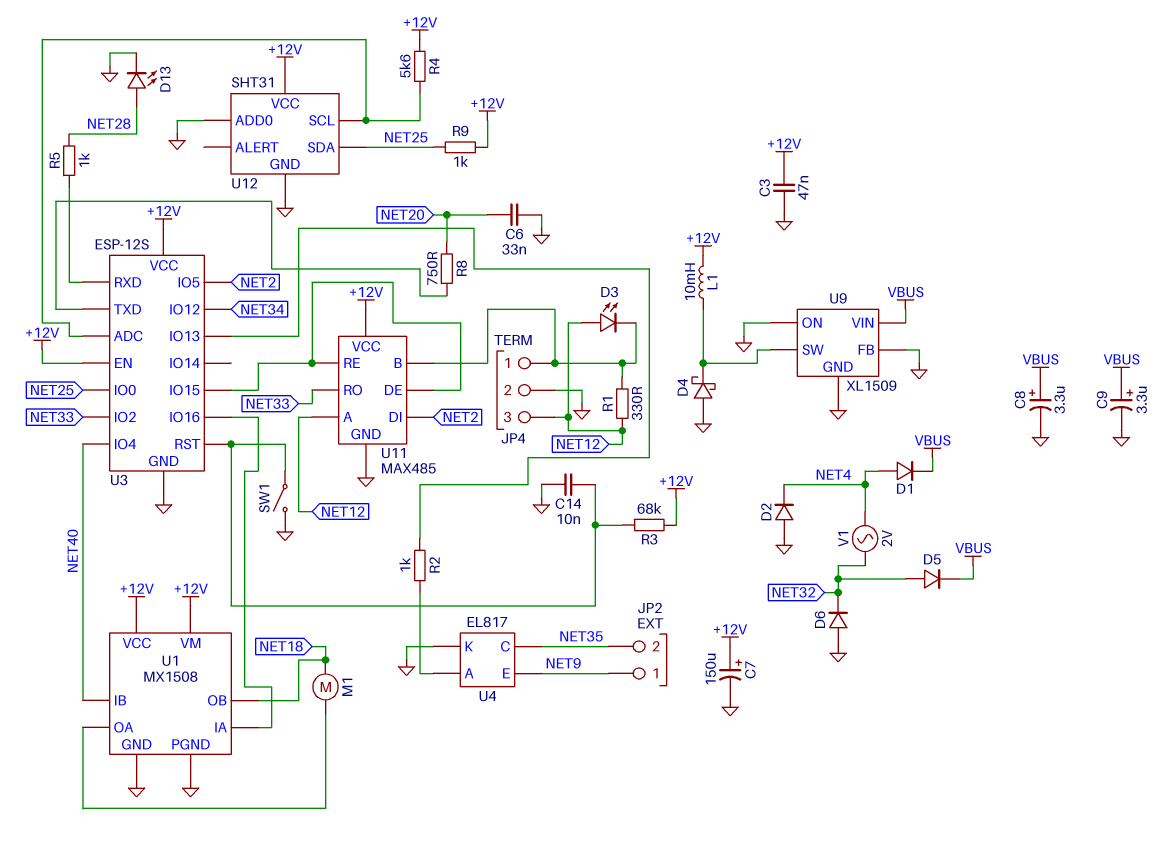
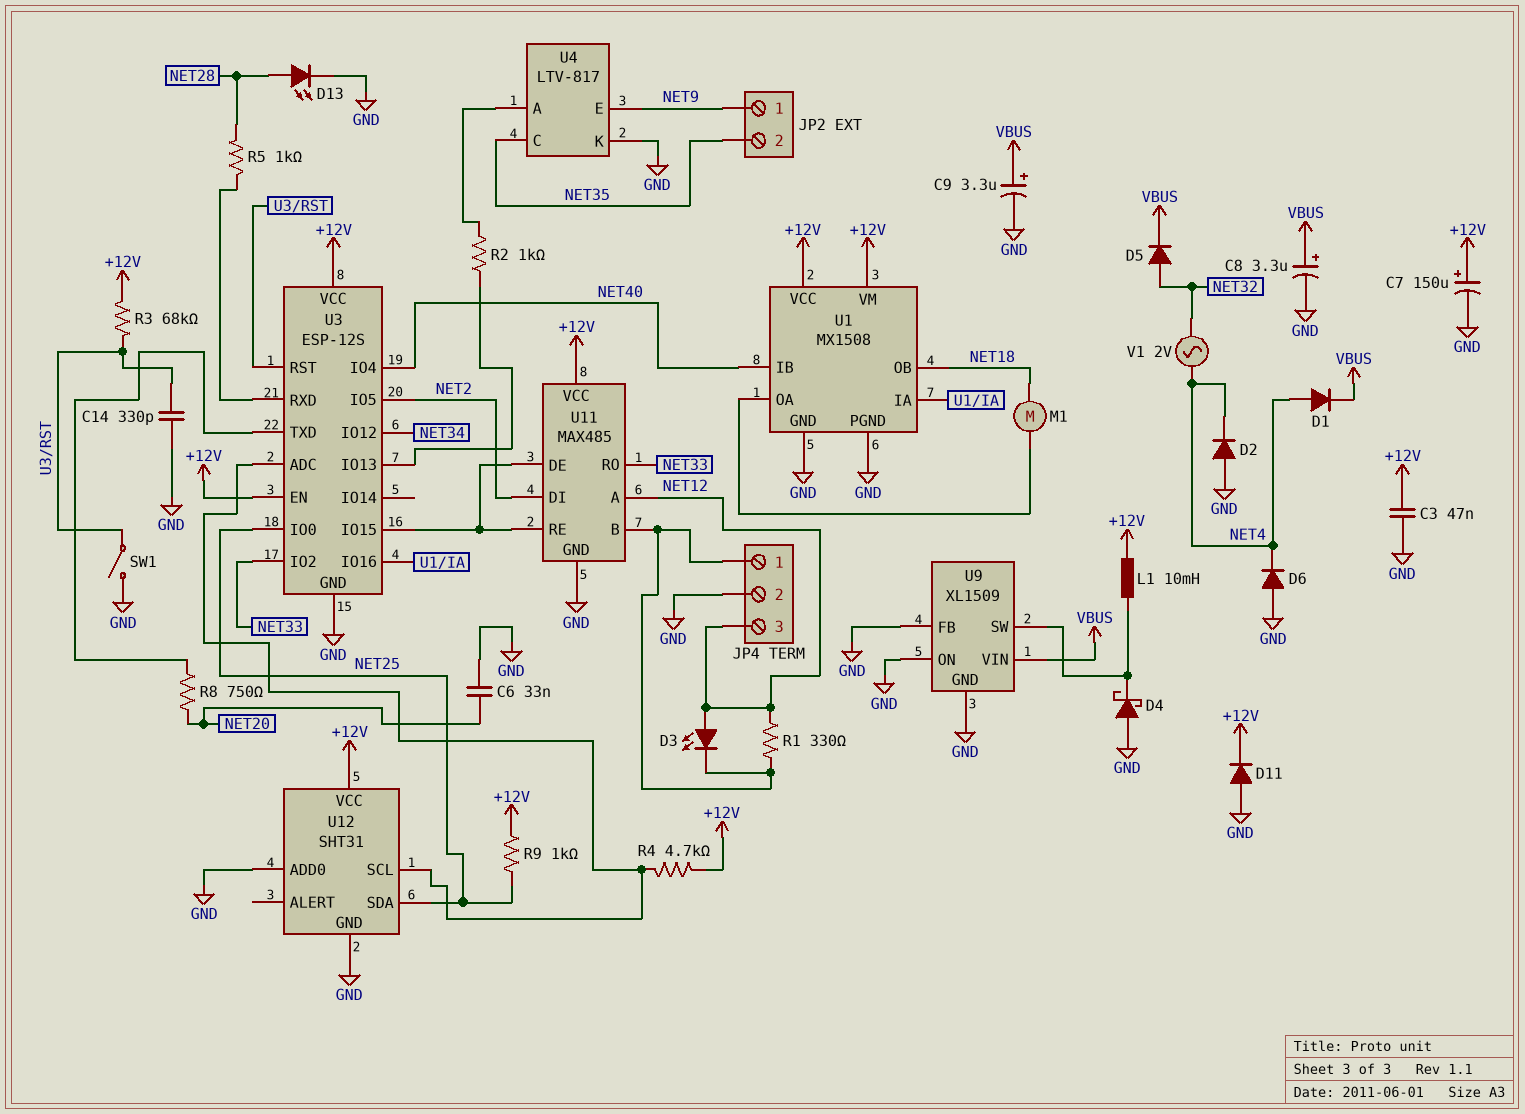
C14: 10nF (GND, U3/RST) -> 330pF (GND, U3/RST)
D6: diode (A GND, K NET32) -> diode (A GND, K NET4)
D11: none -> diode (A GND, K +12V)
R4: 5.6k (+12V, U3/ADC) -> 4.7k (+12V, U3/ADC)
U4: EL817 -> LTV-817

